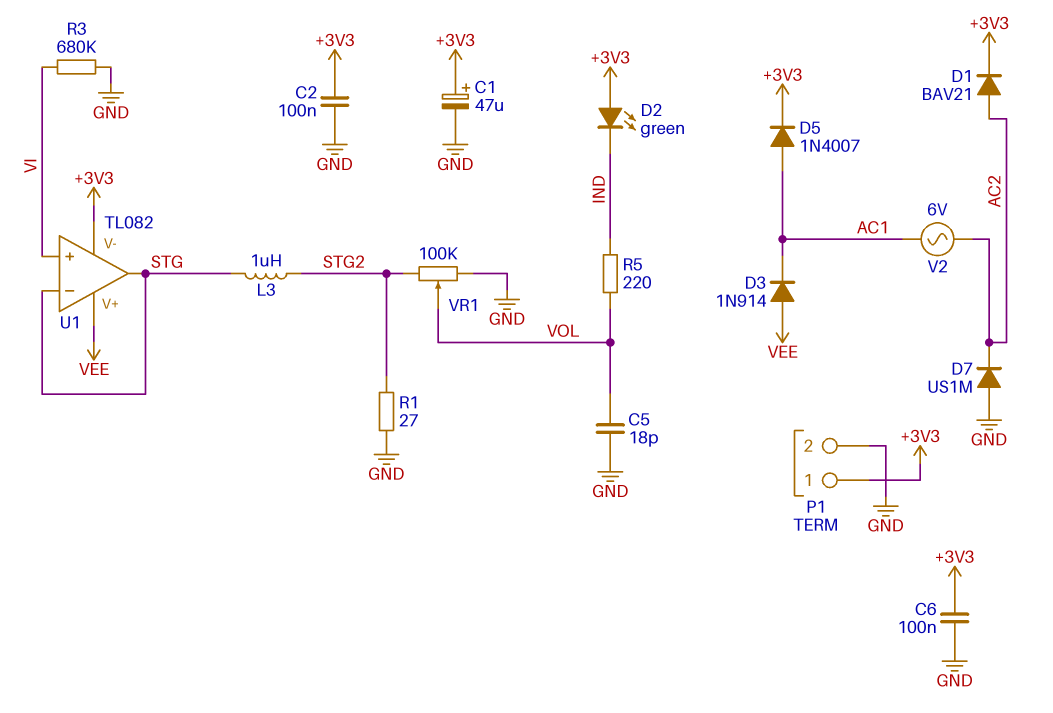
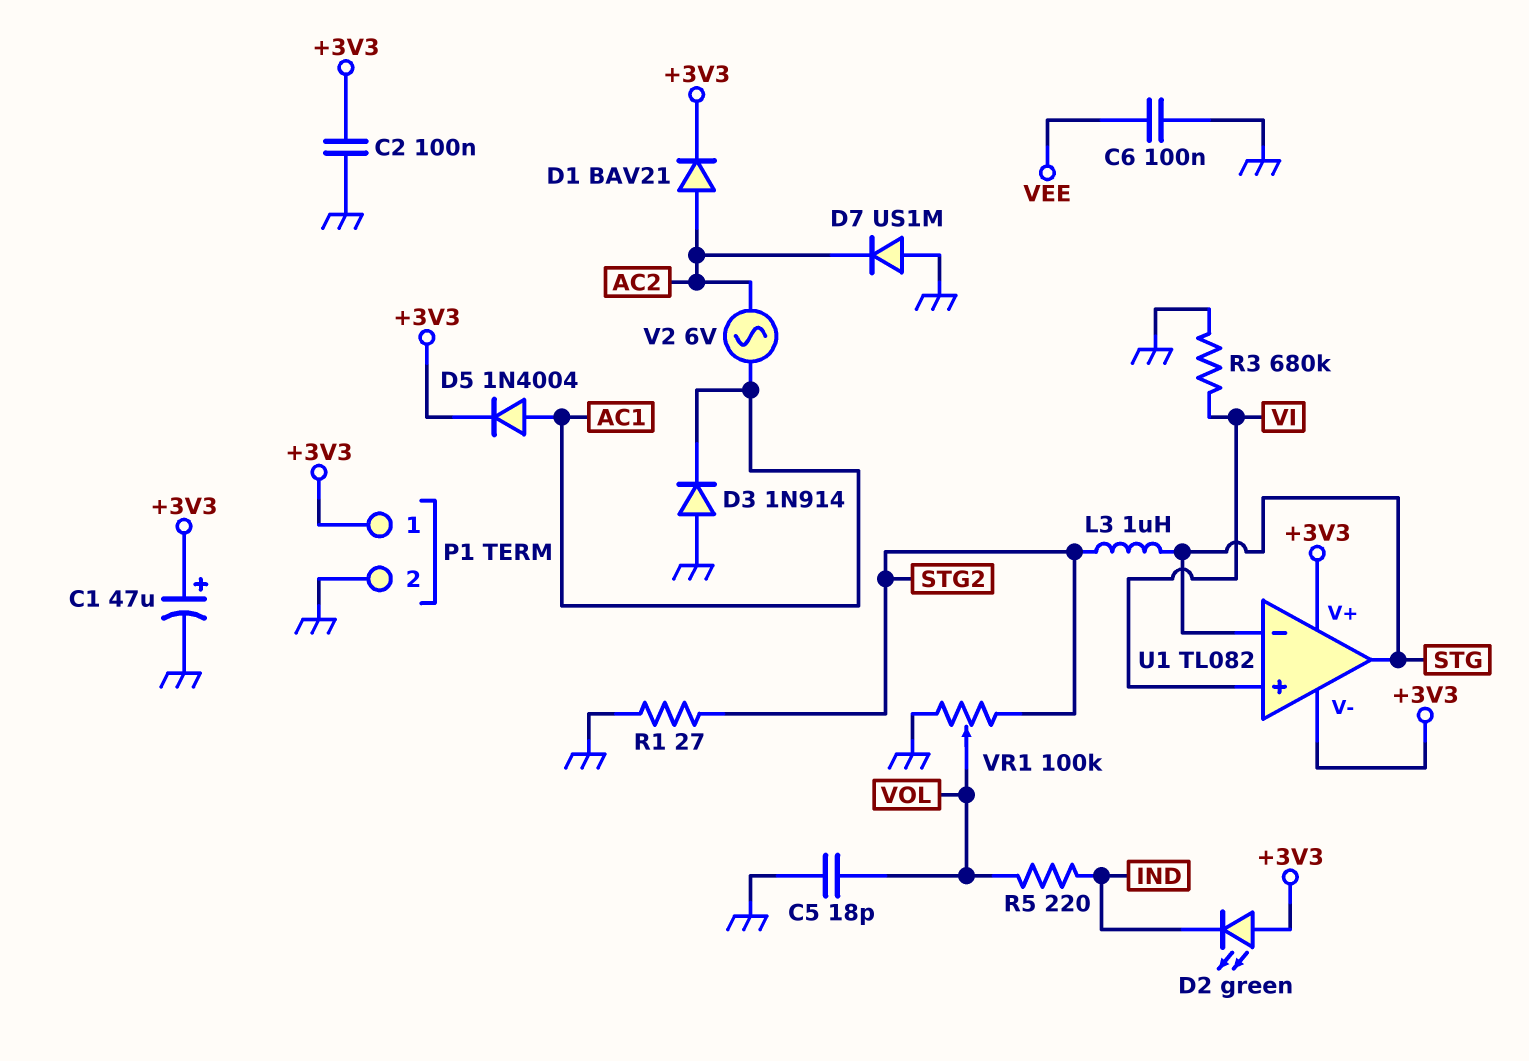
C6: 100nF (+3V3, GND) -> 100nF (GND, VEE)
D3: diode 1N914 (A VEE, K AC1) -> diode 1N914 (A GND, K AC1)
D5: diode 1N4007 (A AC1, K +3V3) -> diode 1N4004 (A AC1, K +3V3)
U1 pin V+: VEE -> +3V3

